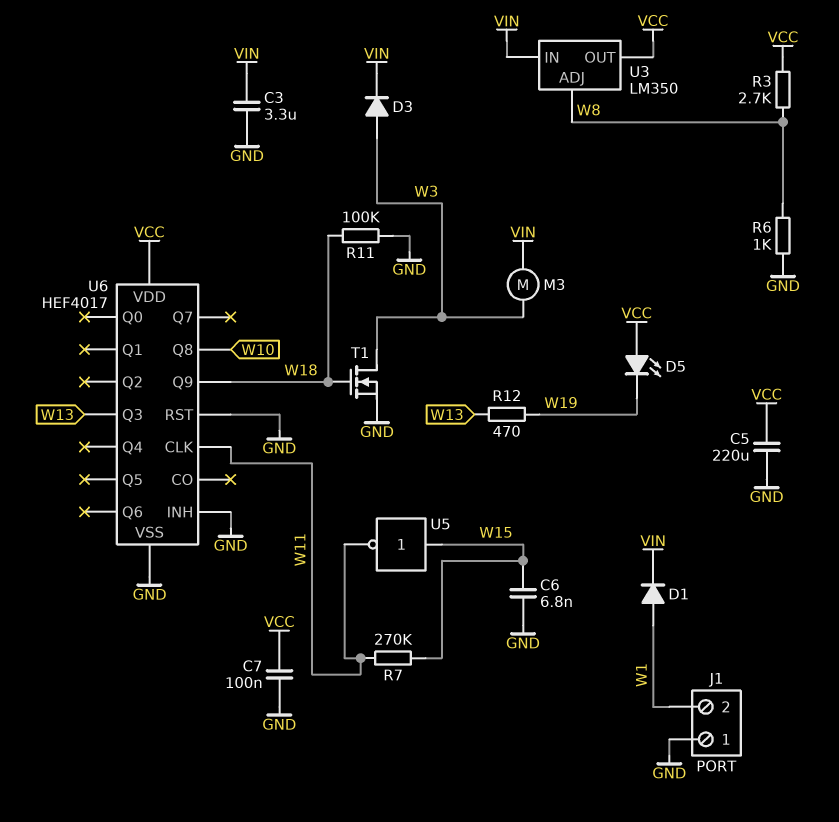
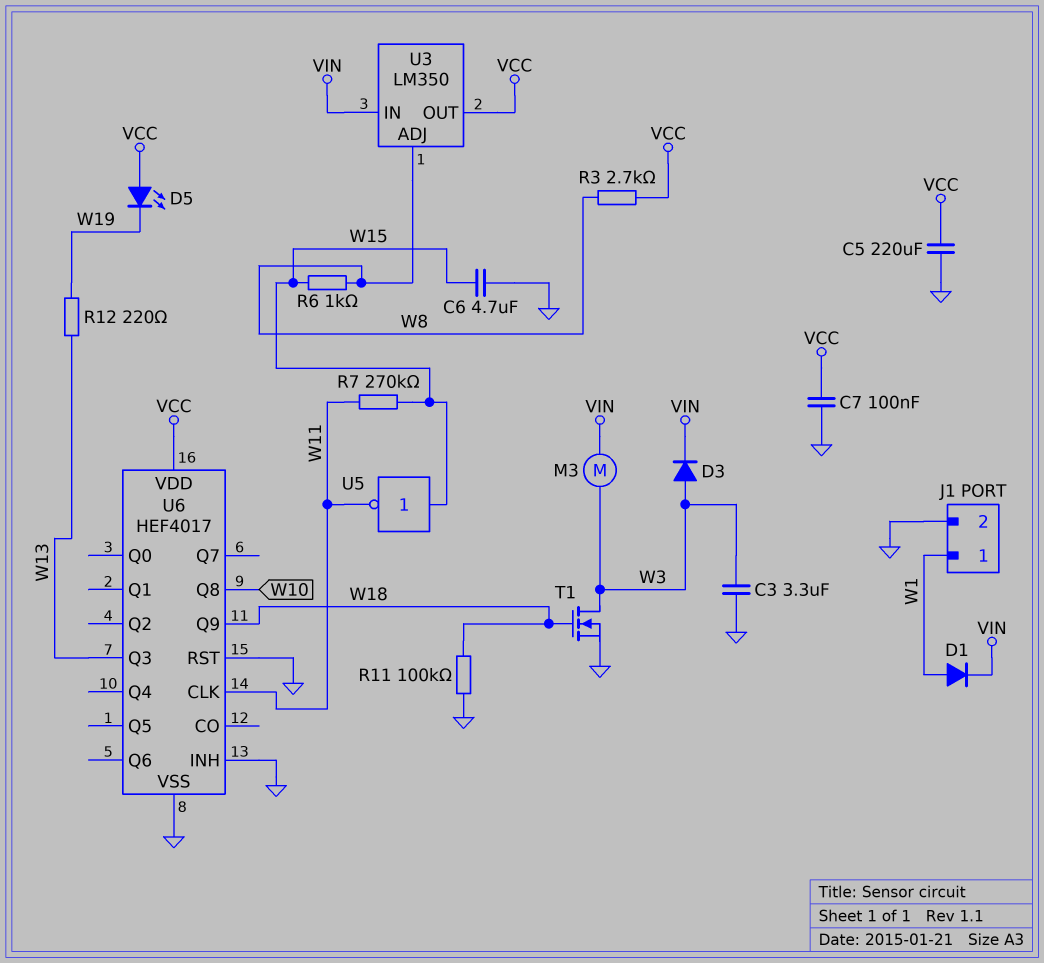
C3: 3.3uF (GND, VIN) -> 3.3uF (GND, W3)
C6: 6.8nF (GND, W15) -> 4.7uF (GND, W15)
J1 pin 1: GND -> W1
J1 pin 2: W1 -> GND
R6: 1k (GND, W8) -> 1k (W8, W15)
R12: 470 (W13, W19) -> 220 (W13, W19)

